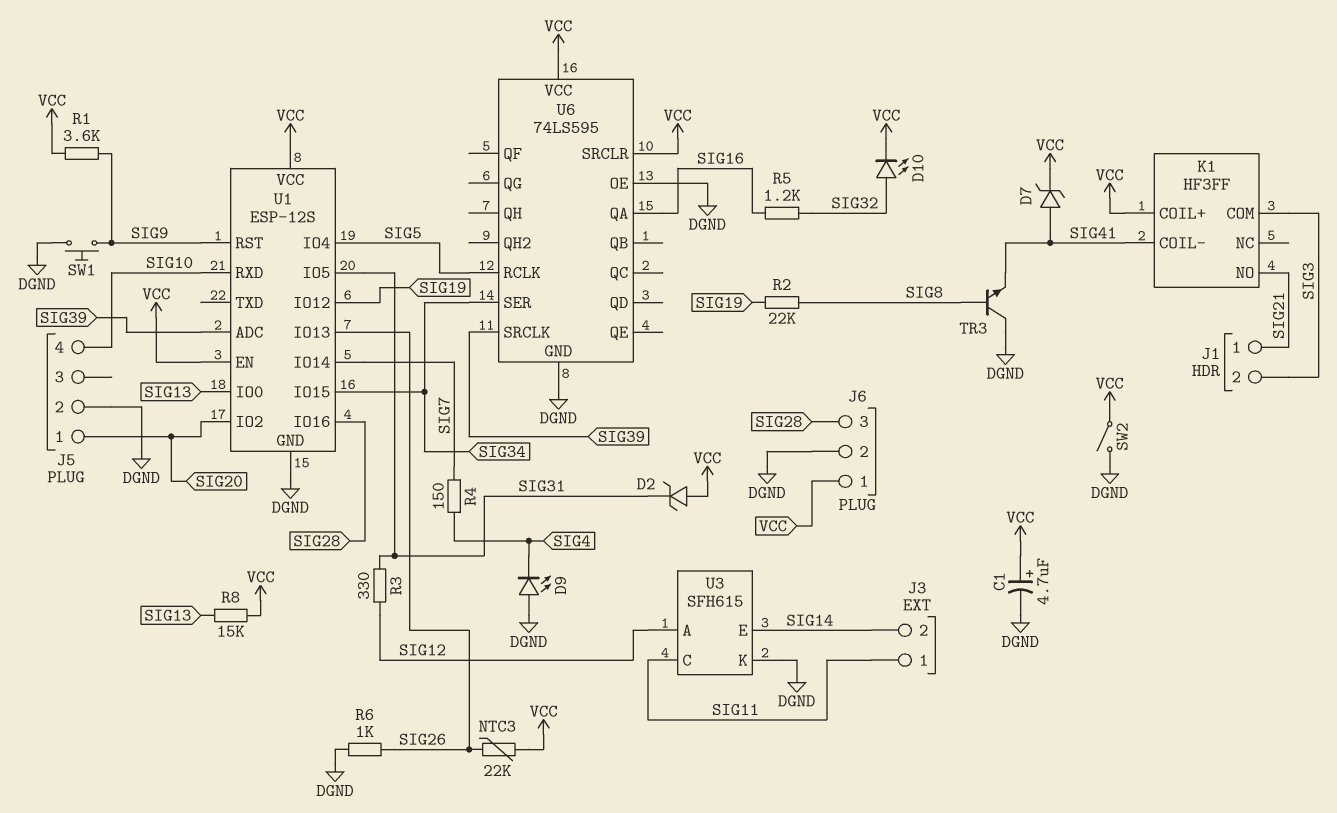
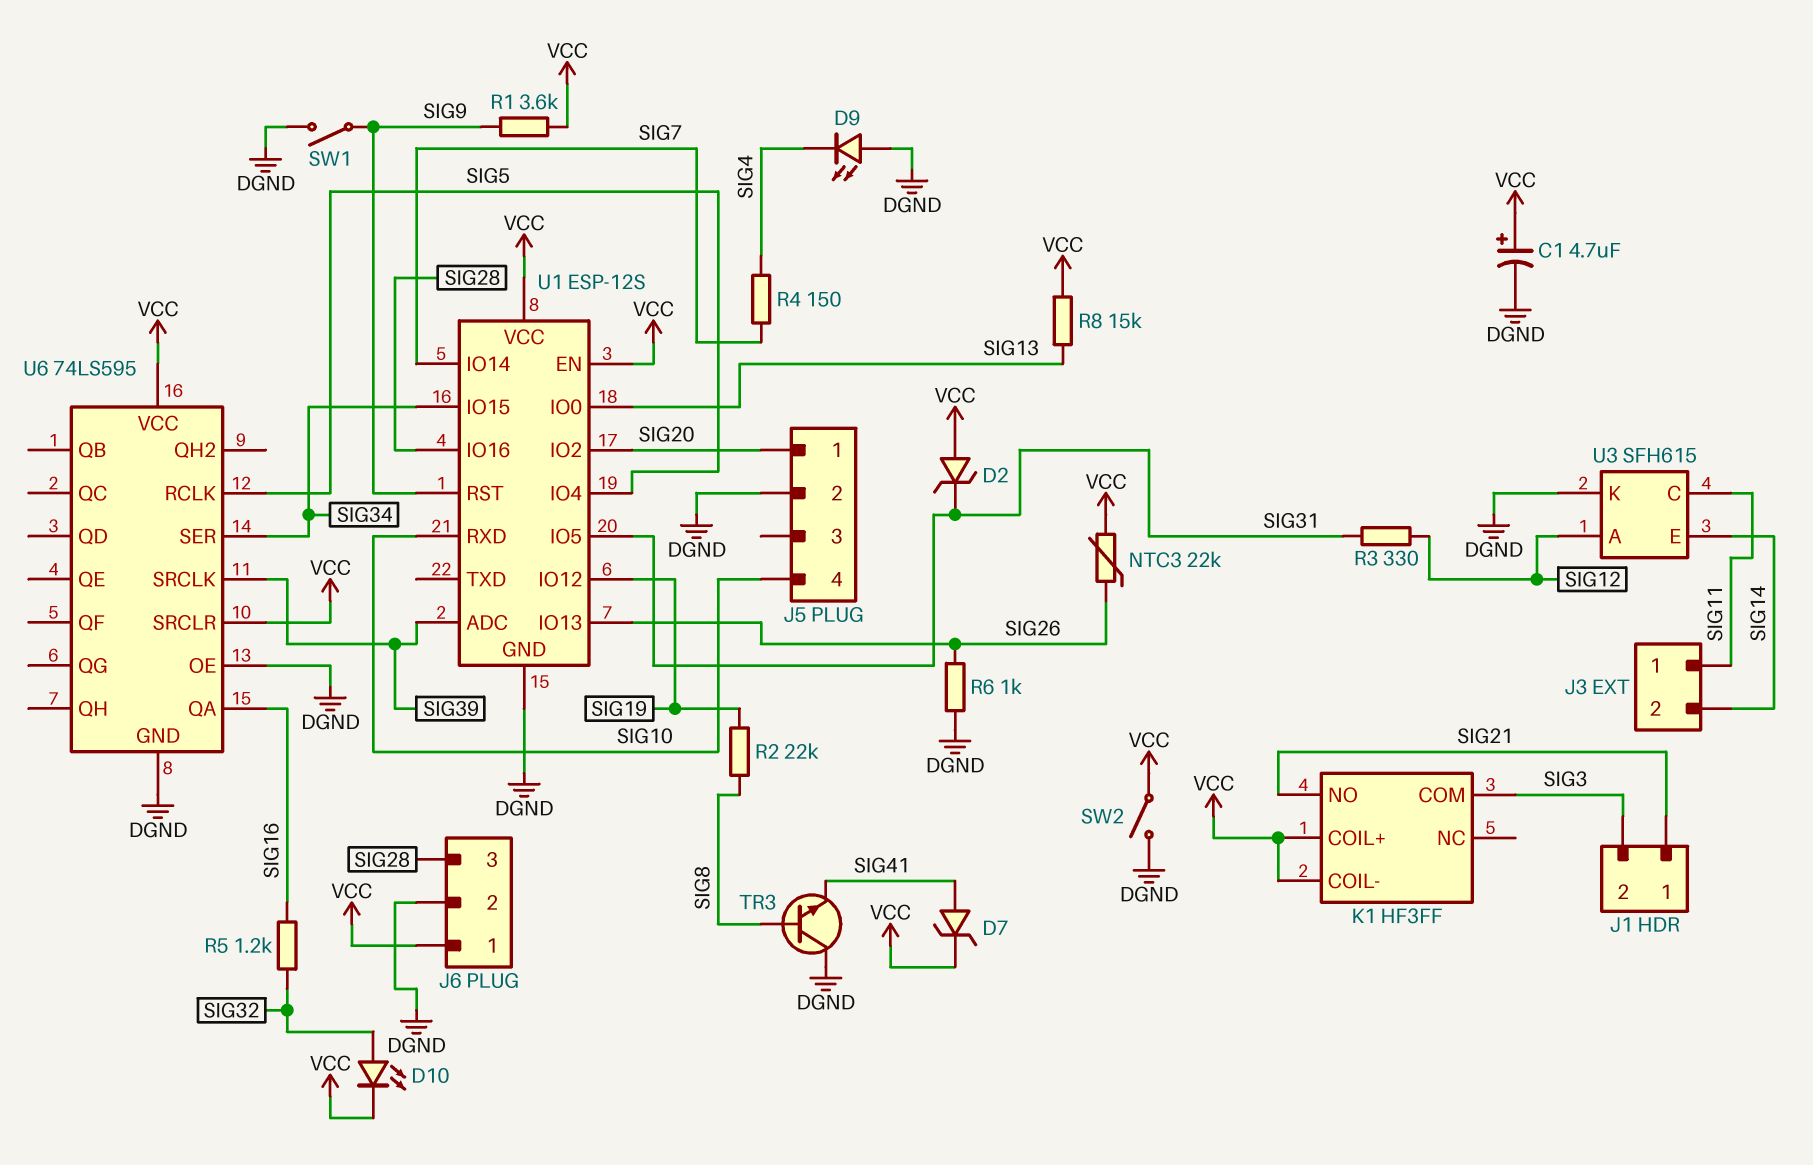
K1 pin COIL-: SIG41 -> VCC
SW1: button (DGND, SIG9) -> switch (DGND, SIG9)

